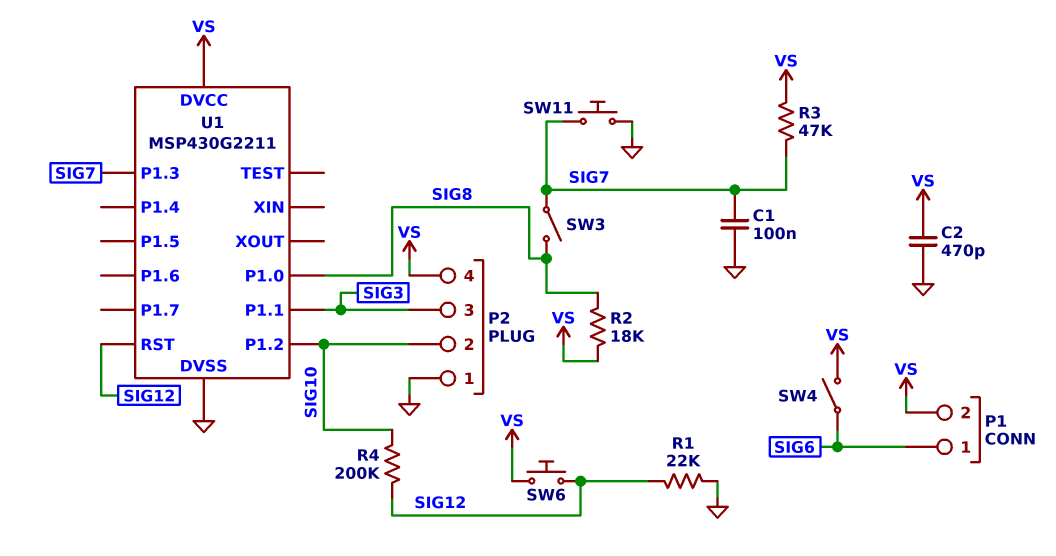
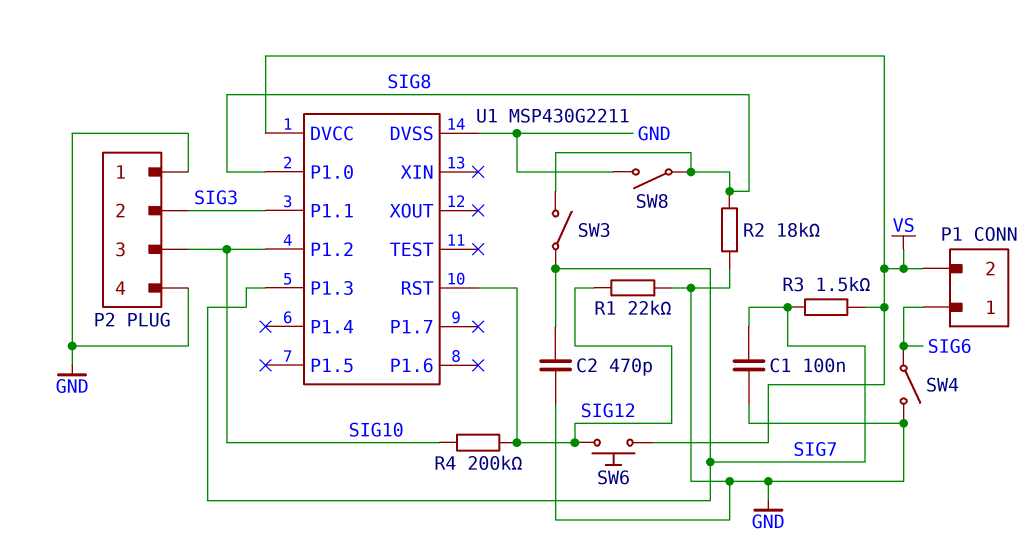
C2: 470pF (GND, VS) -> 470pF (GND, SIG7)
P2 pin 2: SIG10 -> SIG3
P2 pin 3: SIG3 -> SIG10
P2 pin 4: VS -> GND
R2: 18k (SIG8, VS) -> 18k (GND, SIG8)
R3: 47k (SIG7, VS) -> 1.5k (SIG7, VS)
SW4: switch (SIG6, VS) -> switch (GND, SIG6)
SW8: none -> switch (GND, SIG8)
SW11: button (GND, SIG7) -> none

